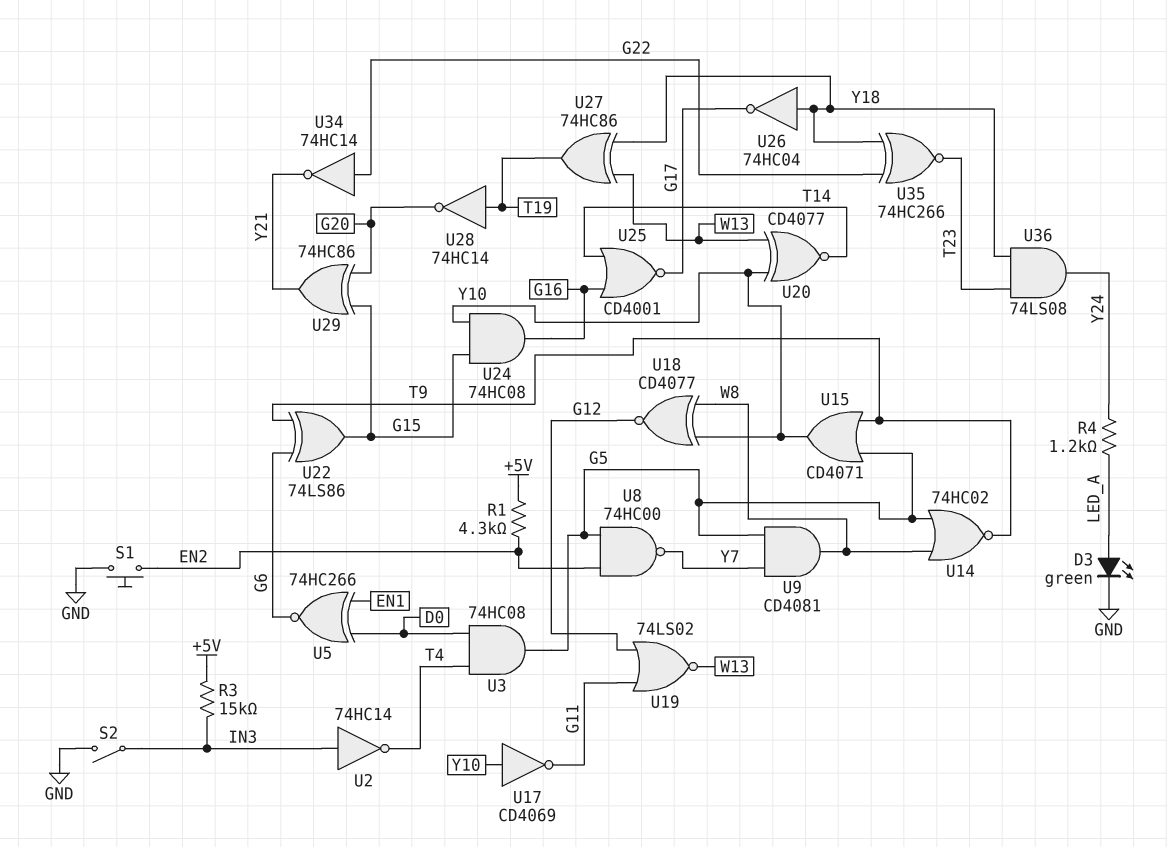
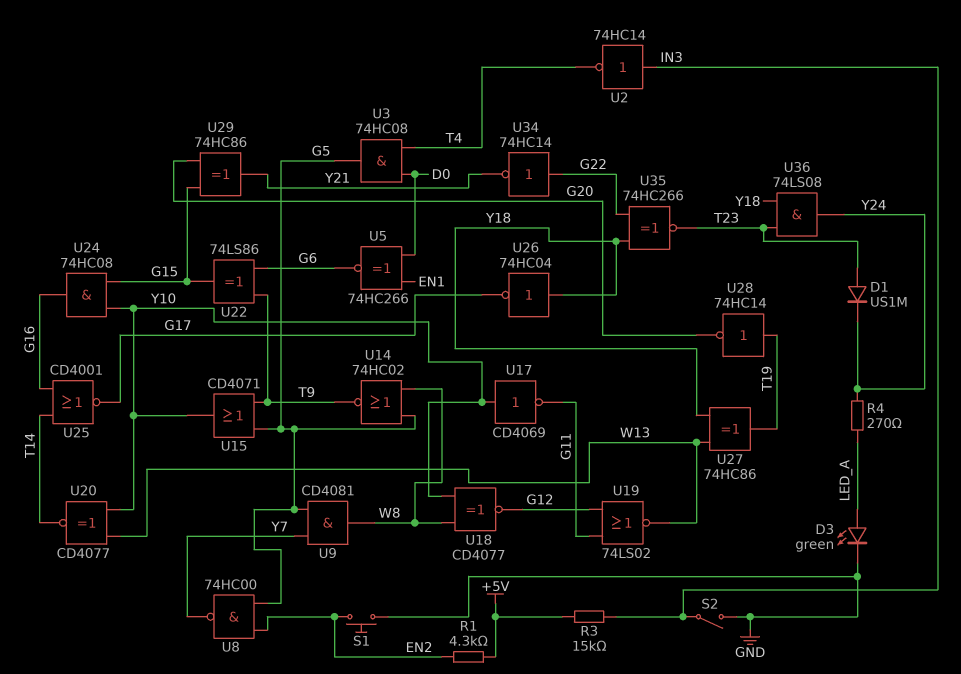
D1: none -> diode US1M (A T23, K Y24)
R4: 1.2k (LED_A, Y24) -> 270 (LED_A, Y24)

